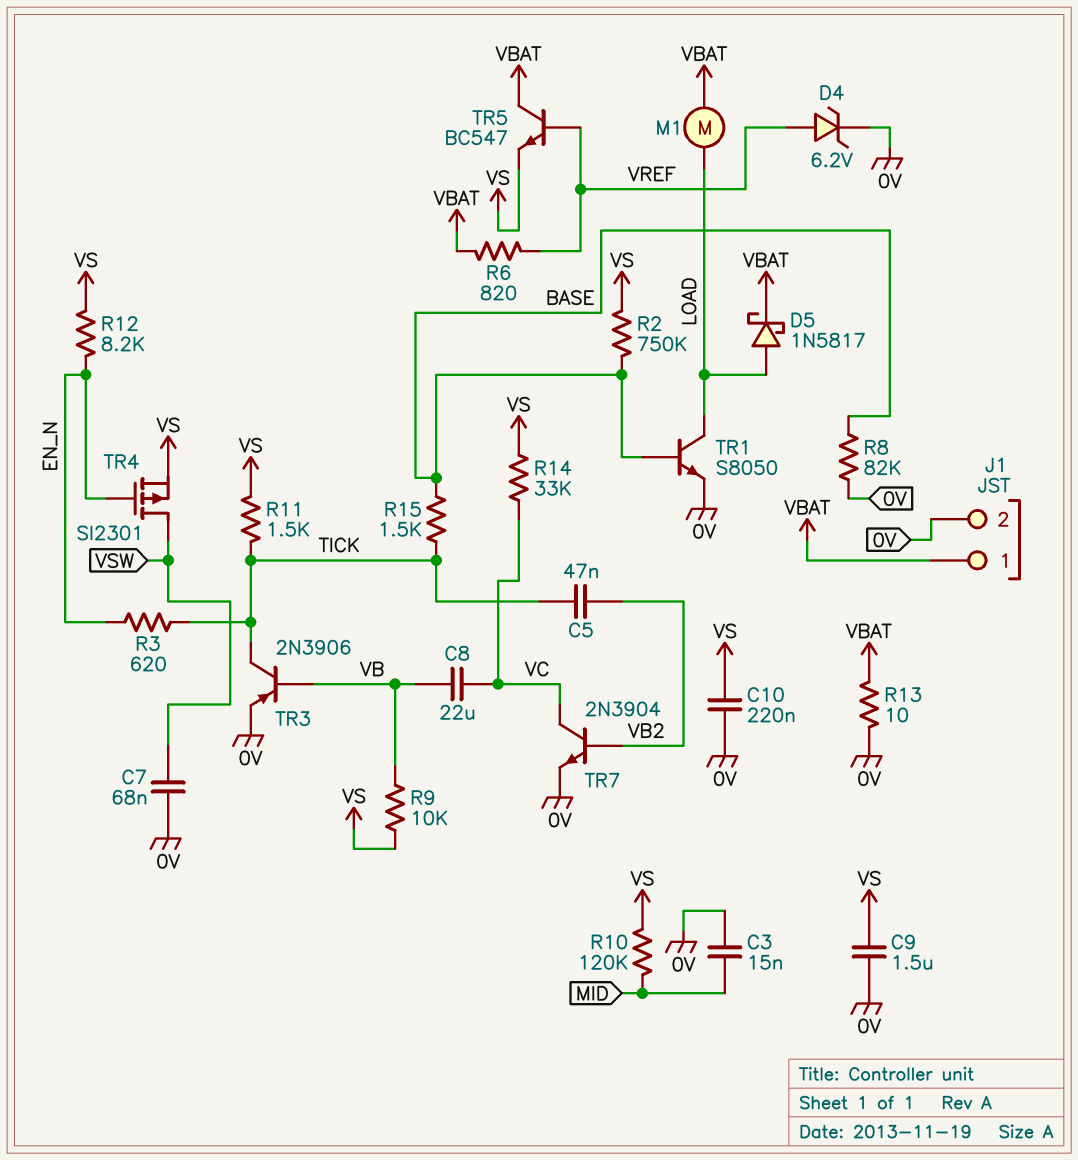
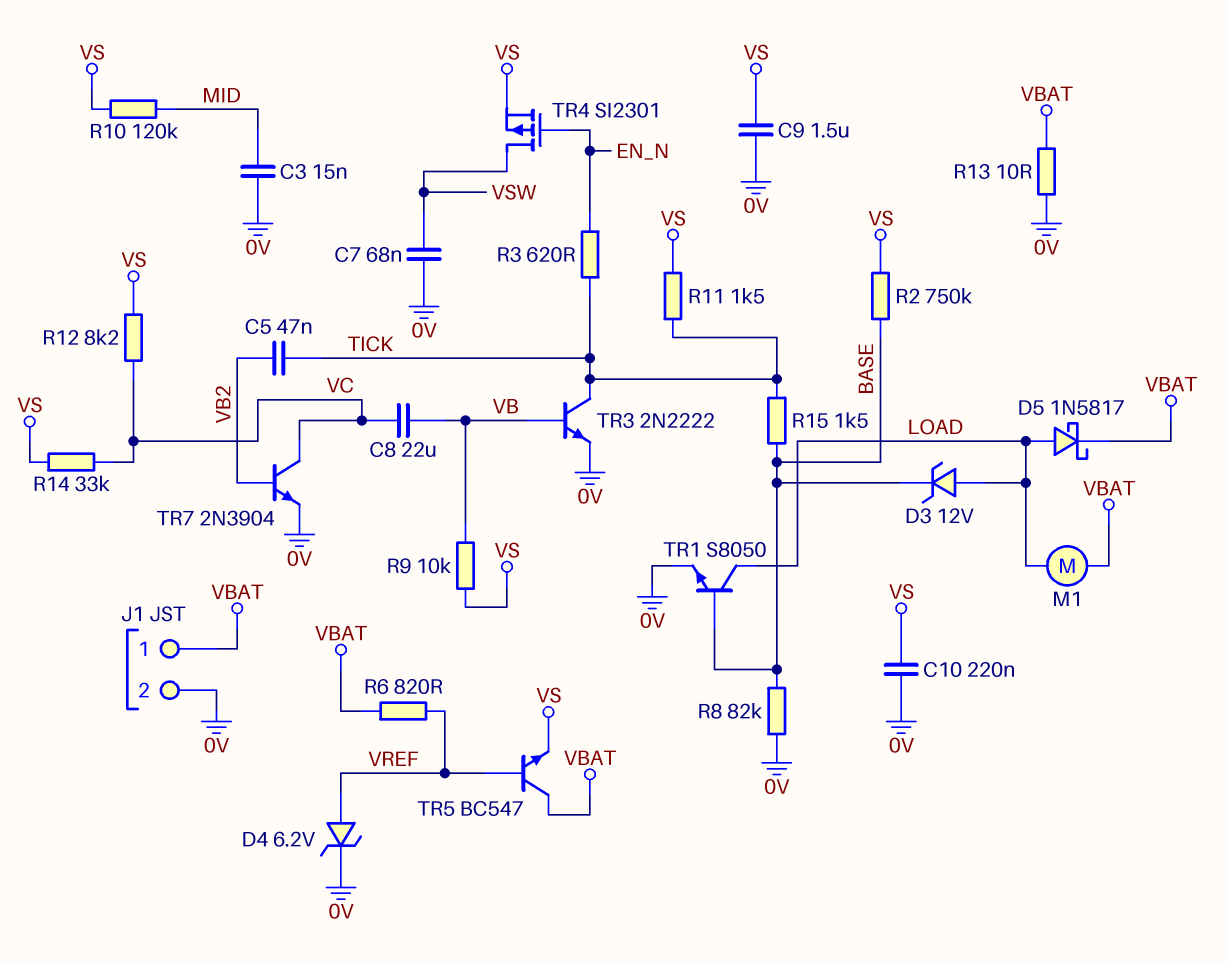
D3: none -> zener 12V (A LOAD, K BASE)
R12: 8.2k (EN_N, VS) -> 8.2k (VC, VS)
TR3: PNP 2N3906 (B VB, C TICK, E 0V) -> NPN 2N2222 (B VB, C TICK, E 0V)

